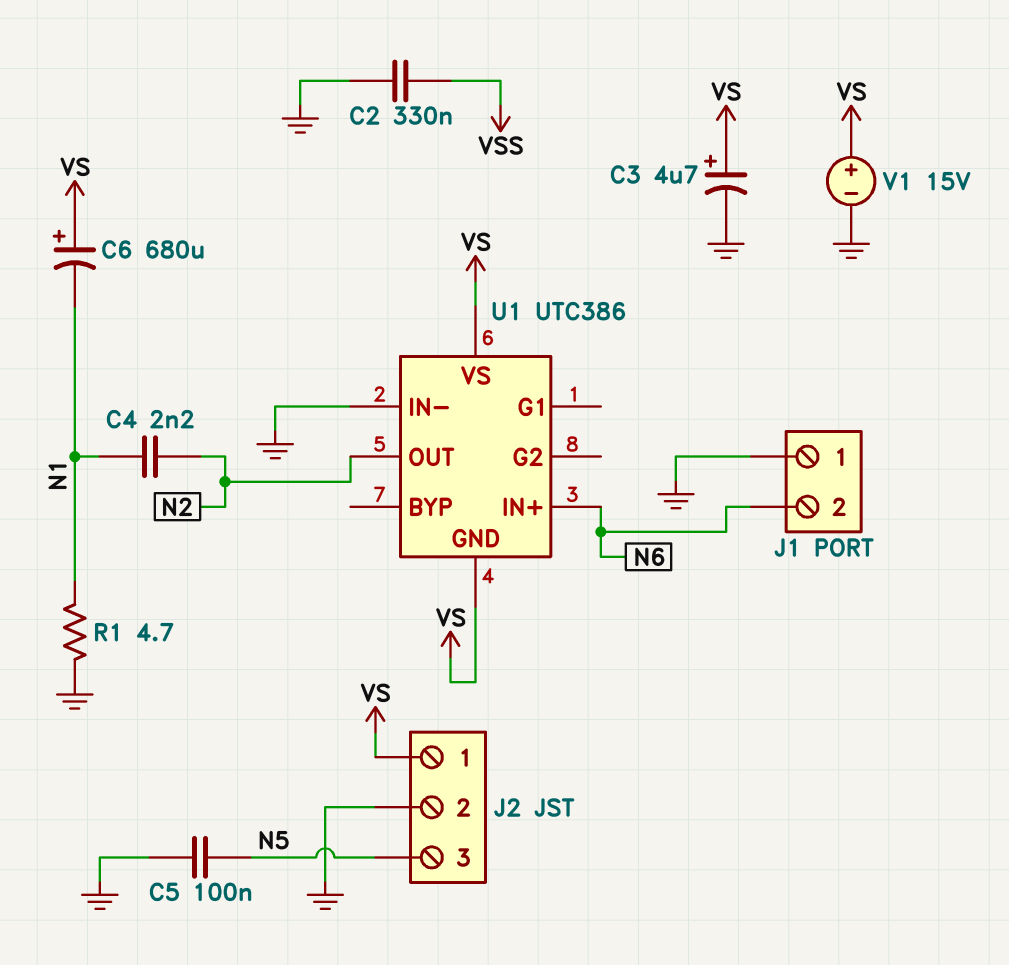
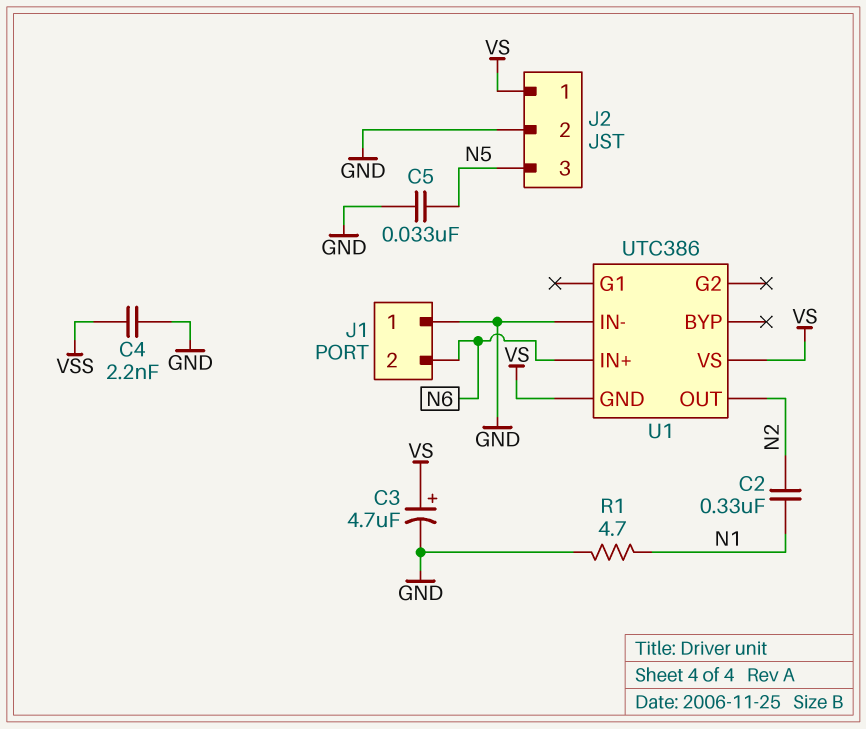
C2: 330nF (GND, VSS) -> 330nF (N1, N2)
C4: 2.2nF (N1, N2) -> 2.2nF (GND, VSS)
C5: 100nF (GND, N5) -> 33nF (GND, N5)
C6: 680uF (plus VS, minus N1) -> none
V1: 15V (plus VS, minus GND) -> none

